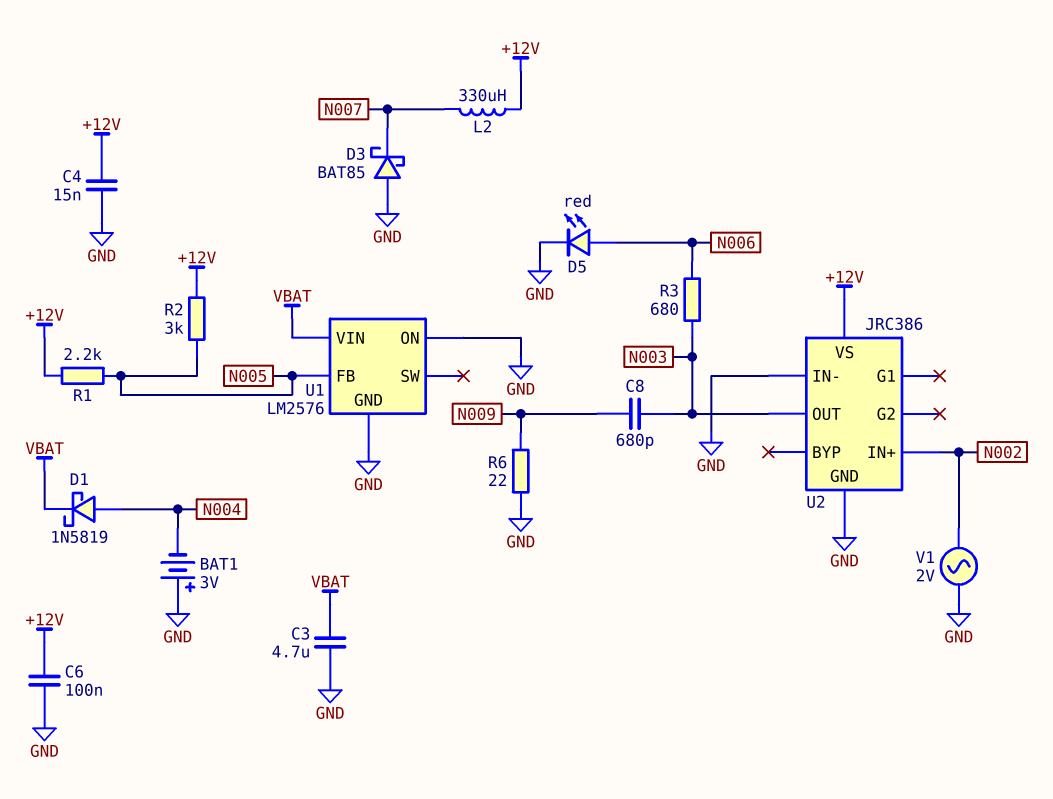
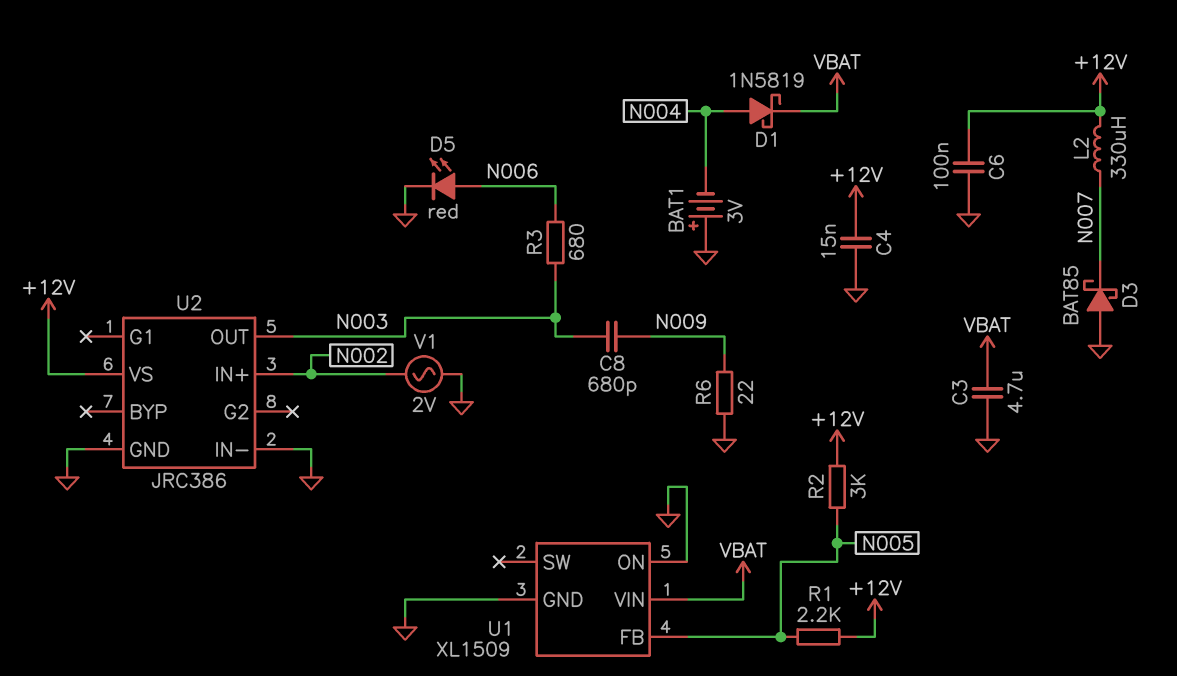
U1: LM2576 -> XL1509

